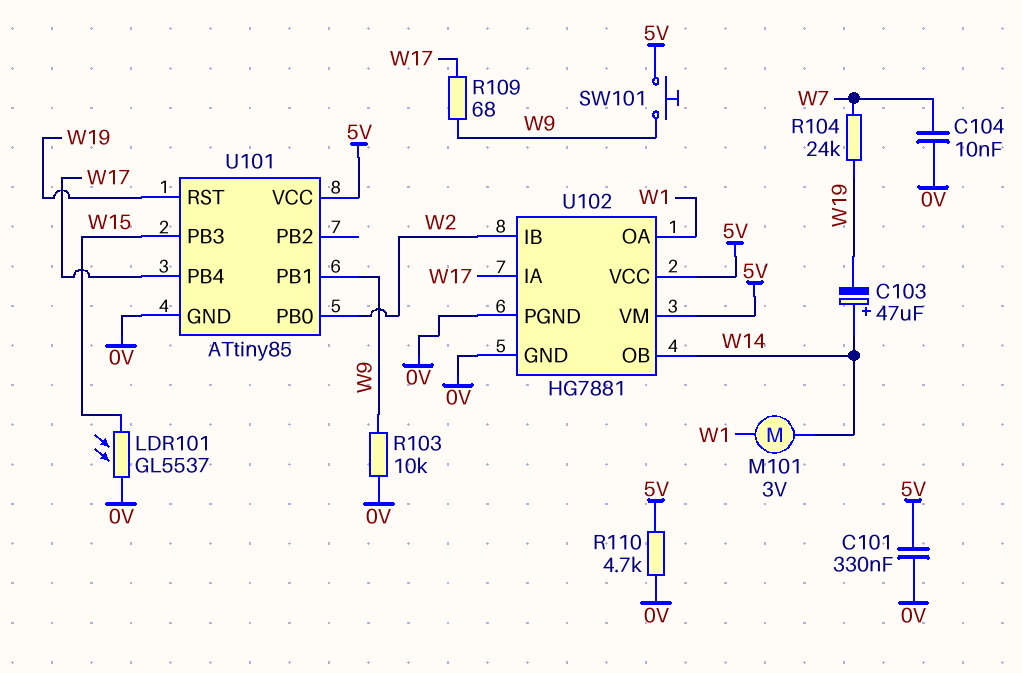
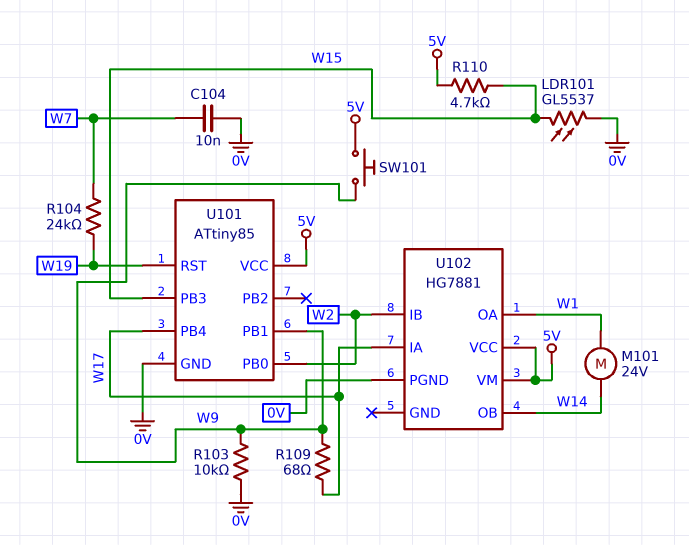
C101: 330nF (0V, 5V) -> none
C103: 47uF (plus W14, minus W19) -> none
M101: motor 3V (W1, W14) -> motor 24V (W1, W14)
R110: 4.7k (0V, 5V) -> 4.7k (5V, W15)
U102 pin GND: 0V -> none

